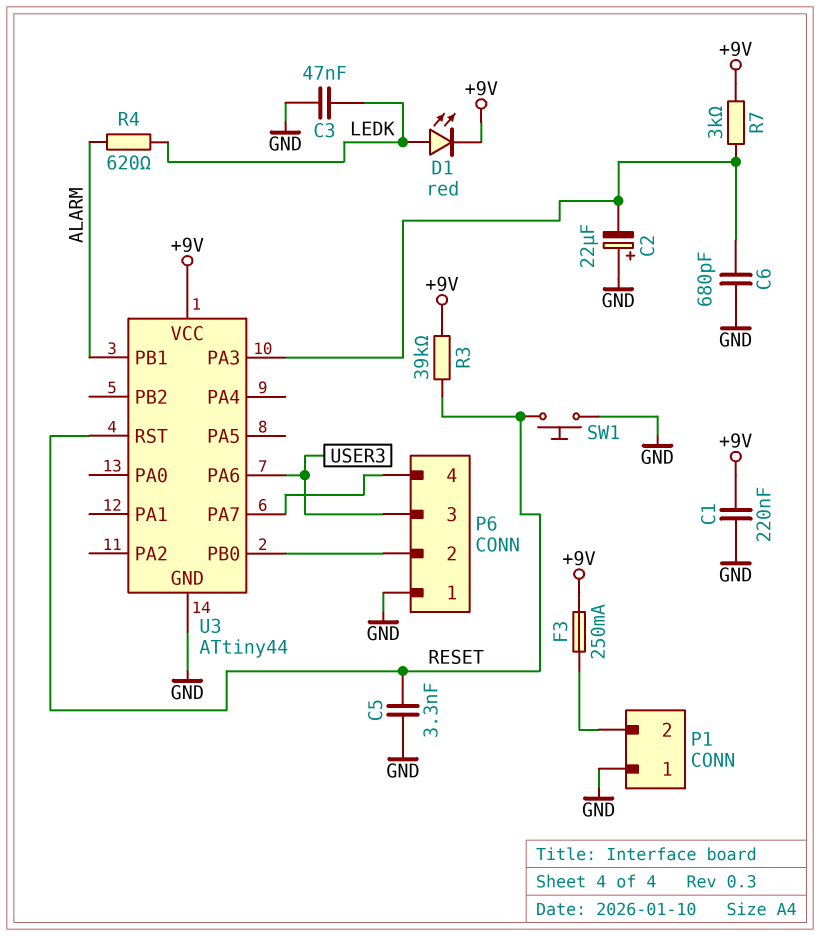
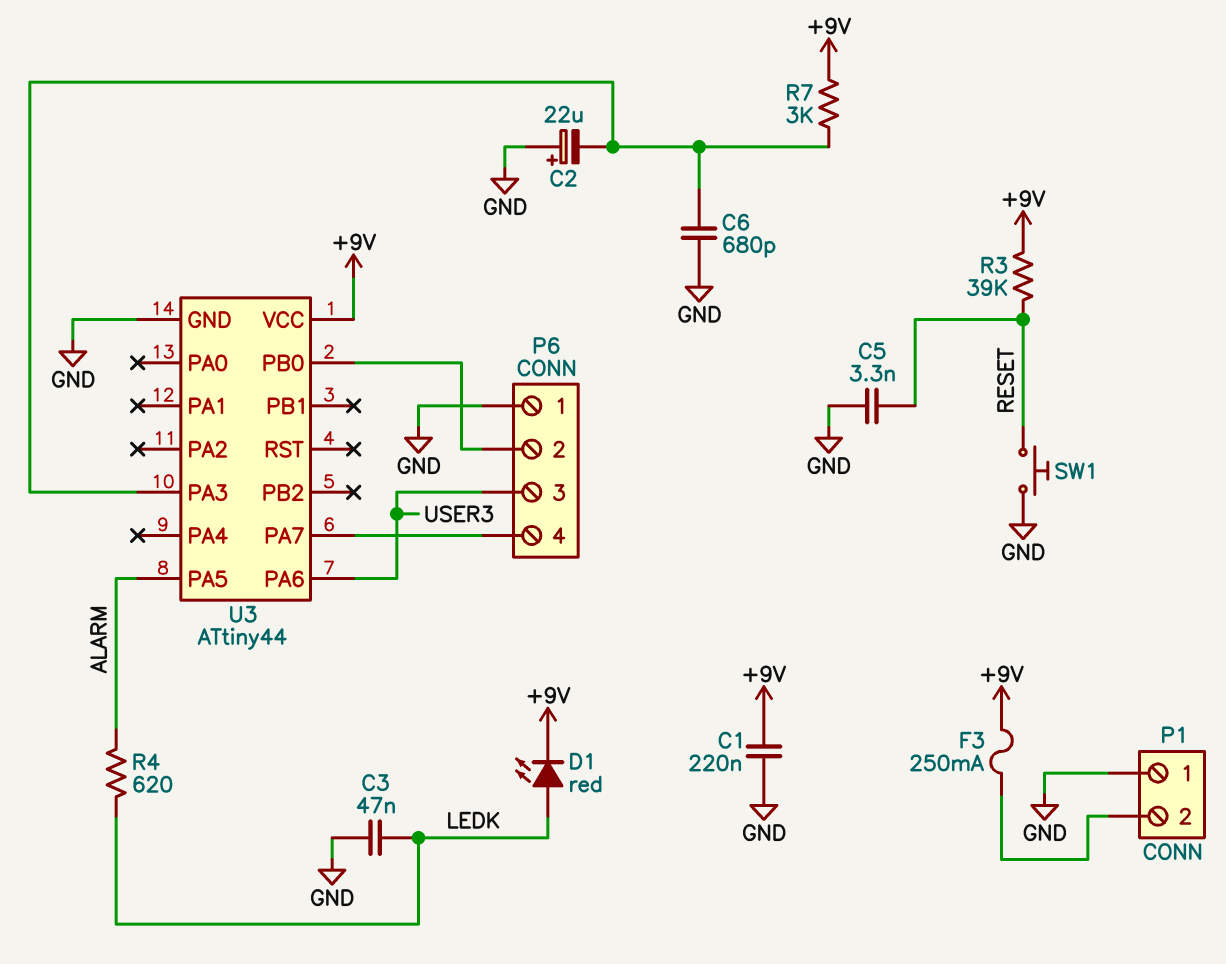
U3 pin PA5: none -> ALARM
U3 pin PB1: ALARM -> none
U3 pin RST: RESET -> none

